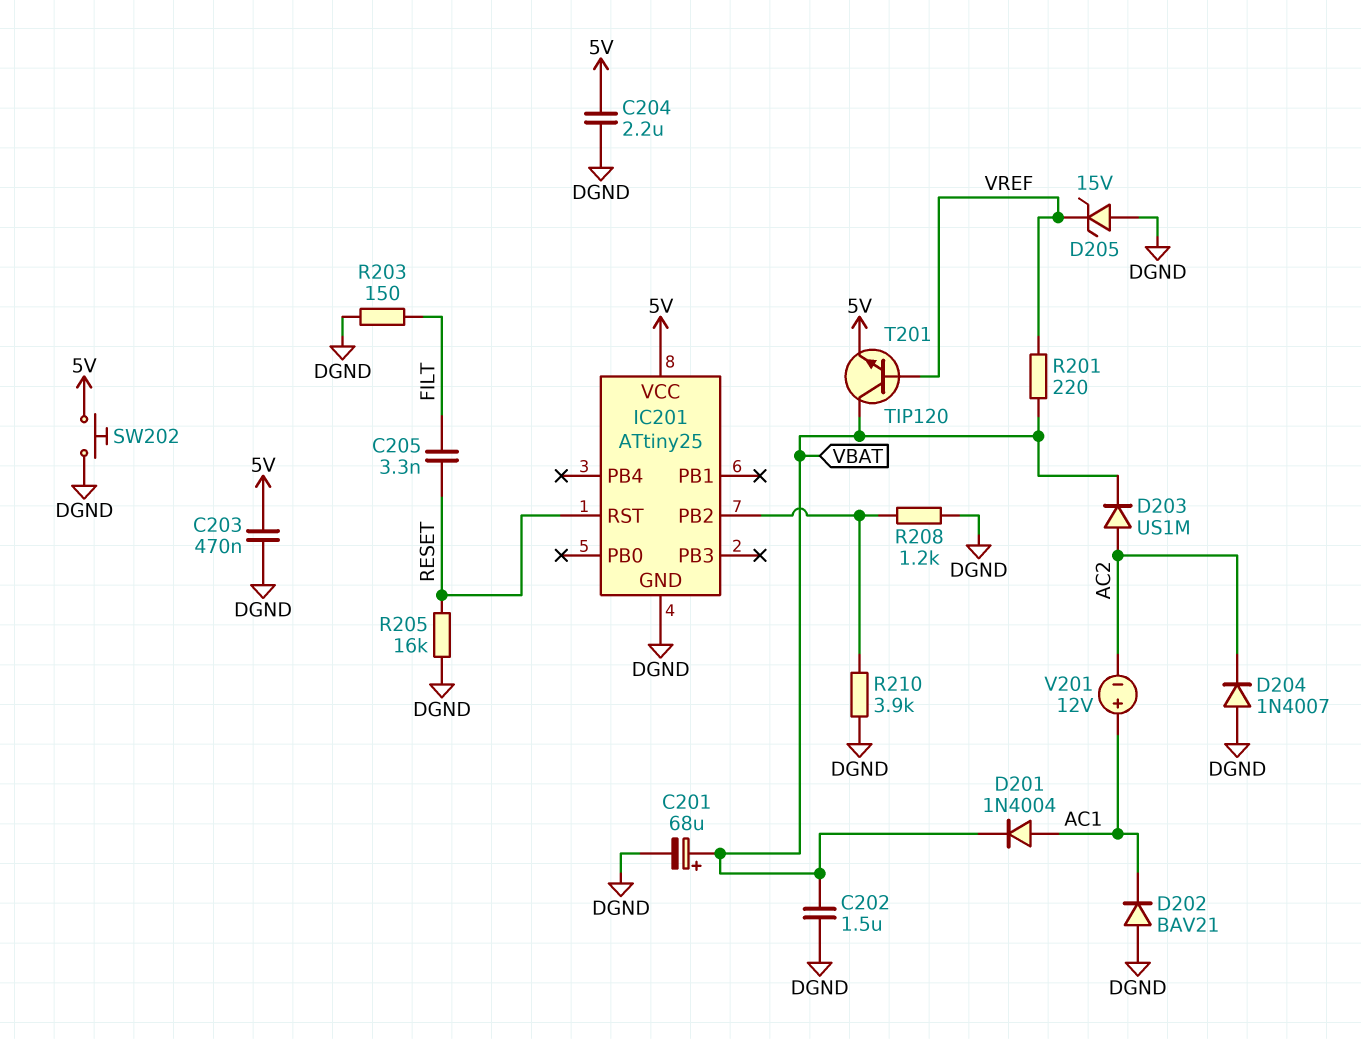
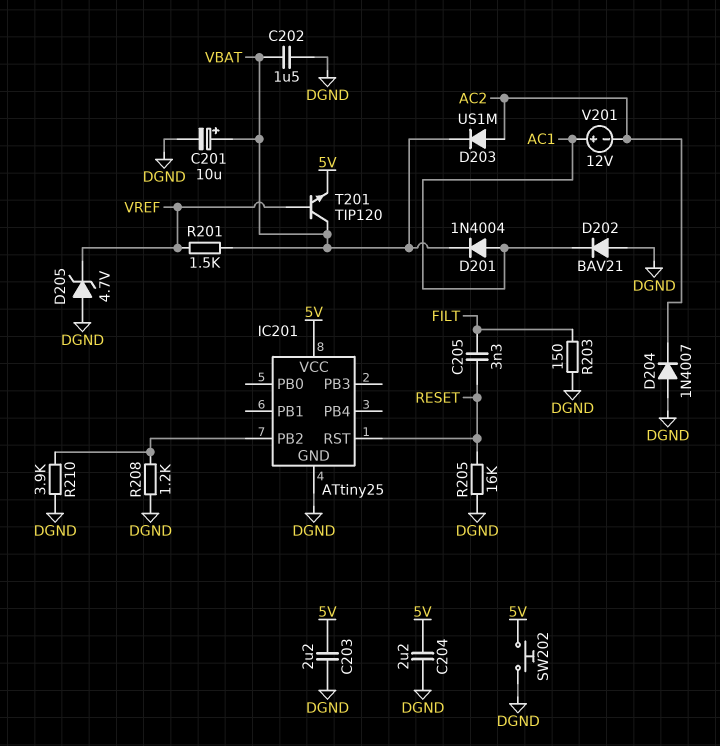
C201: 68uF (plus VBAT, minus DGND) -> 10uF (plus VBAT, minus DGND)
C203: 470nF (5V, DGND) -> 2.2uF (5V, DGND)
D205: zener 15V (A DGND, K VREF) -> zener 4.7V (A DGND, K VREF)
R201: 220 (VBAT, VREF) -> 1.5k (VBAT, VREF)

